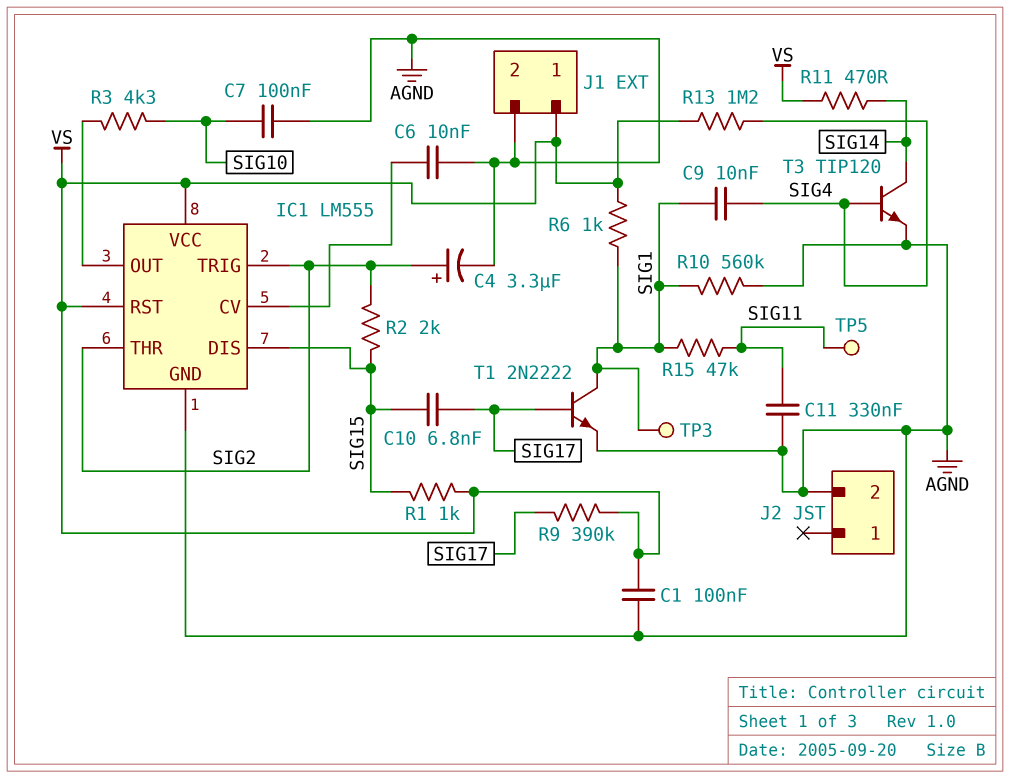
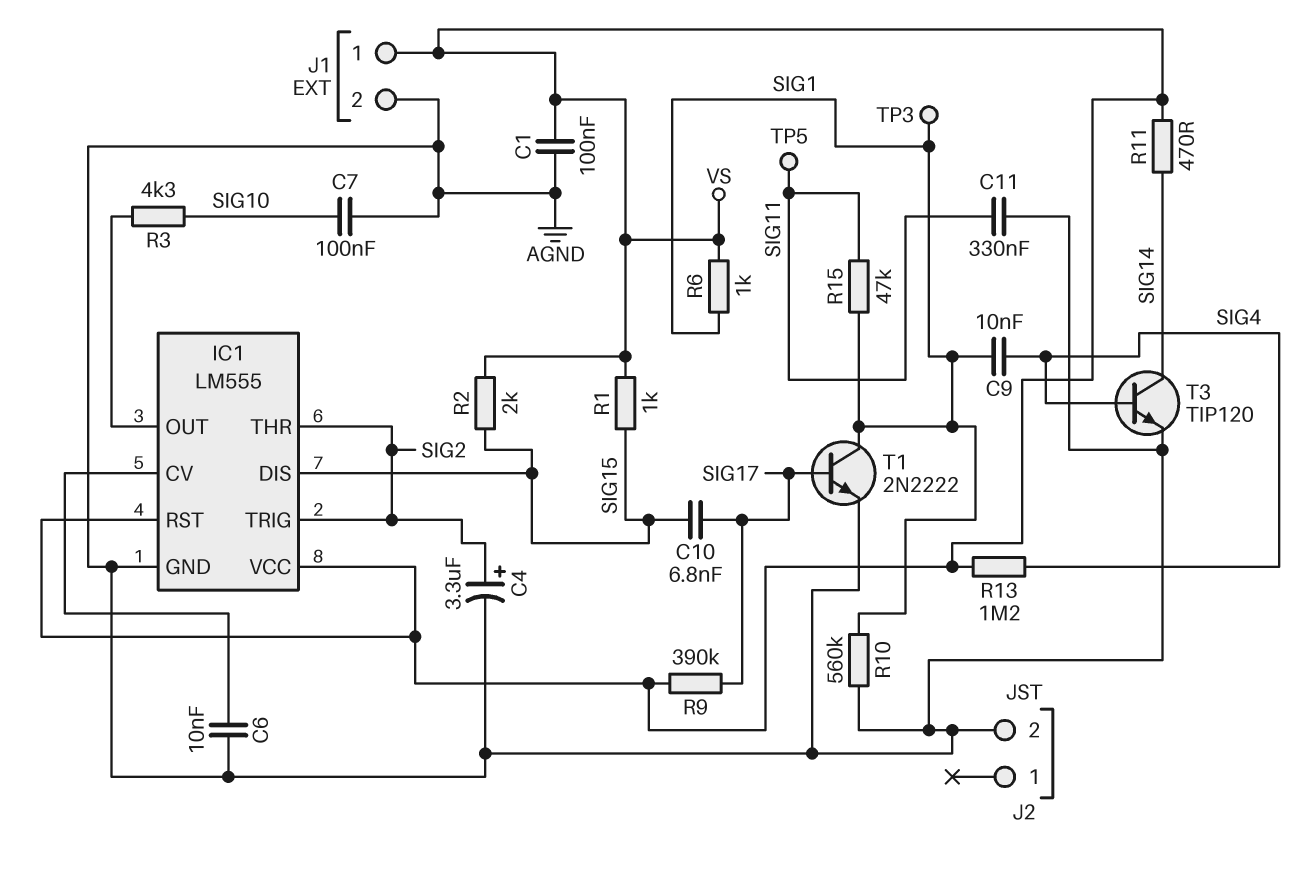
R2: 2k (SIG2, SIG15) -> 2k (SIG15, VS)

